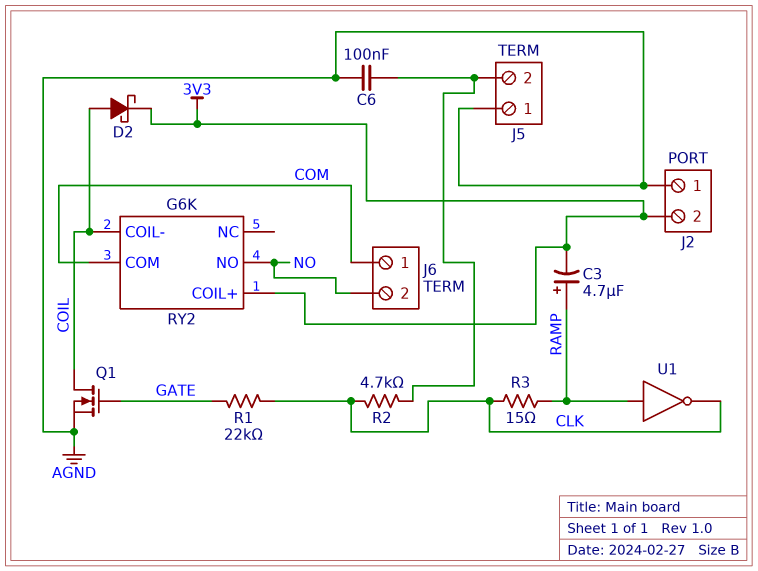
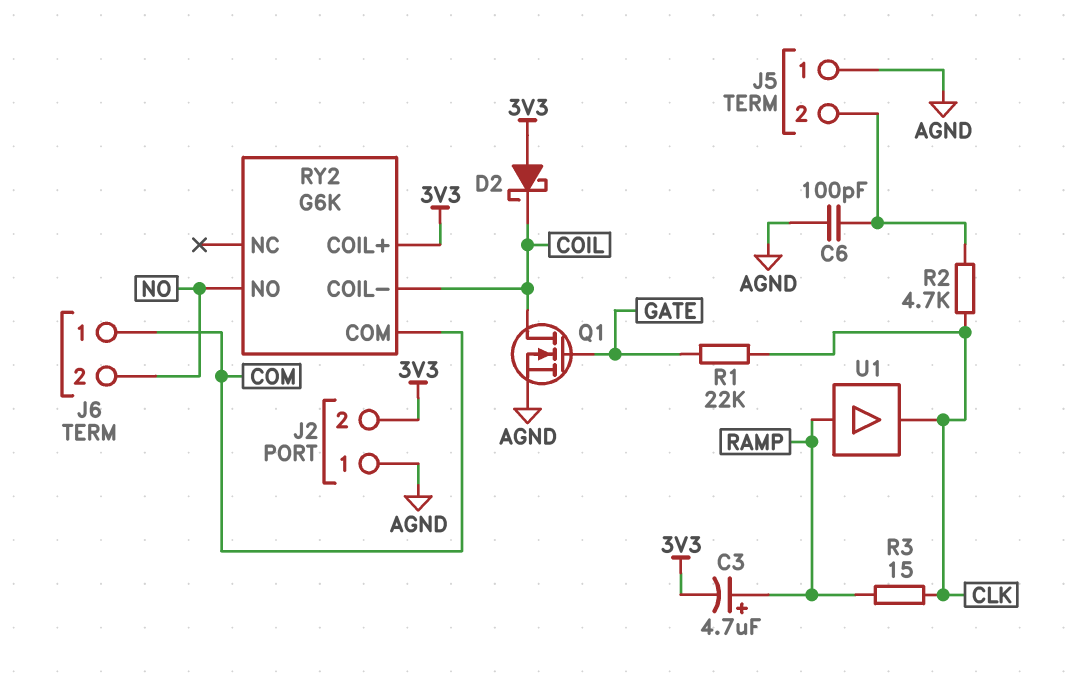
C6: 100nF (AGND, J5/2) -> 100pF (AGND, J5/2)
D2: schottky (A COIL, K 3V3) -> schottky (A 3V3, K COIL)
U1: NOT (in RAMP, out CLK) -> buffer (in RAMP, out CLK)

